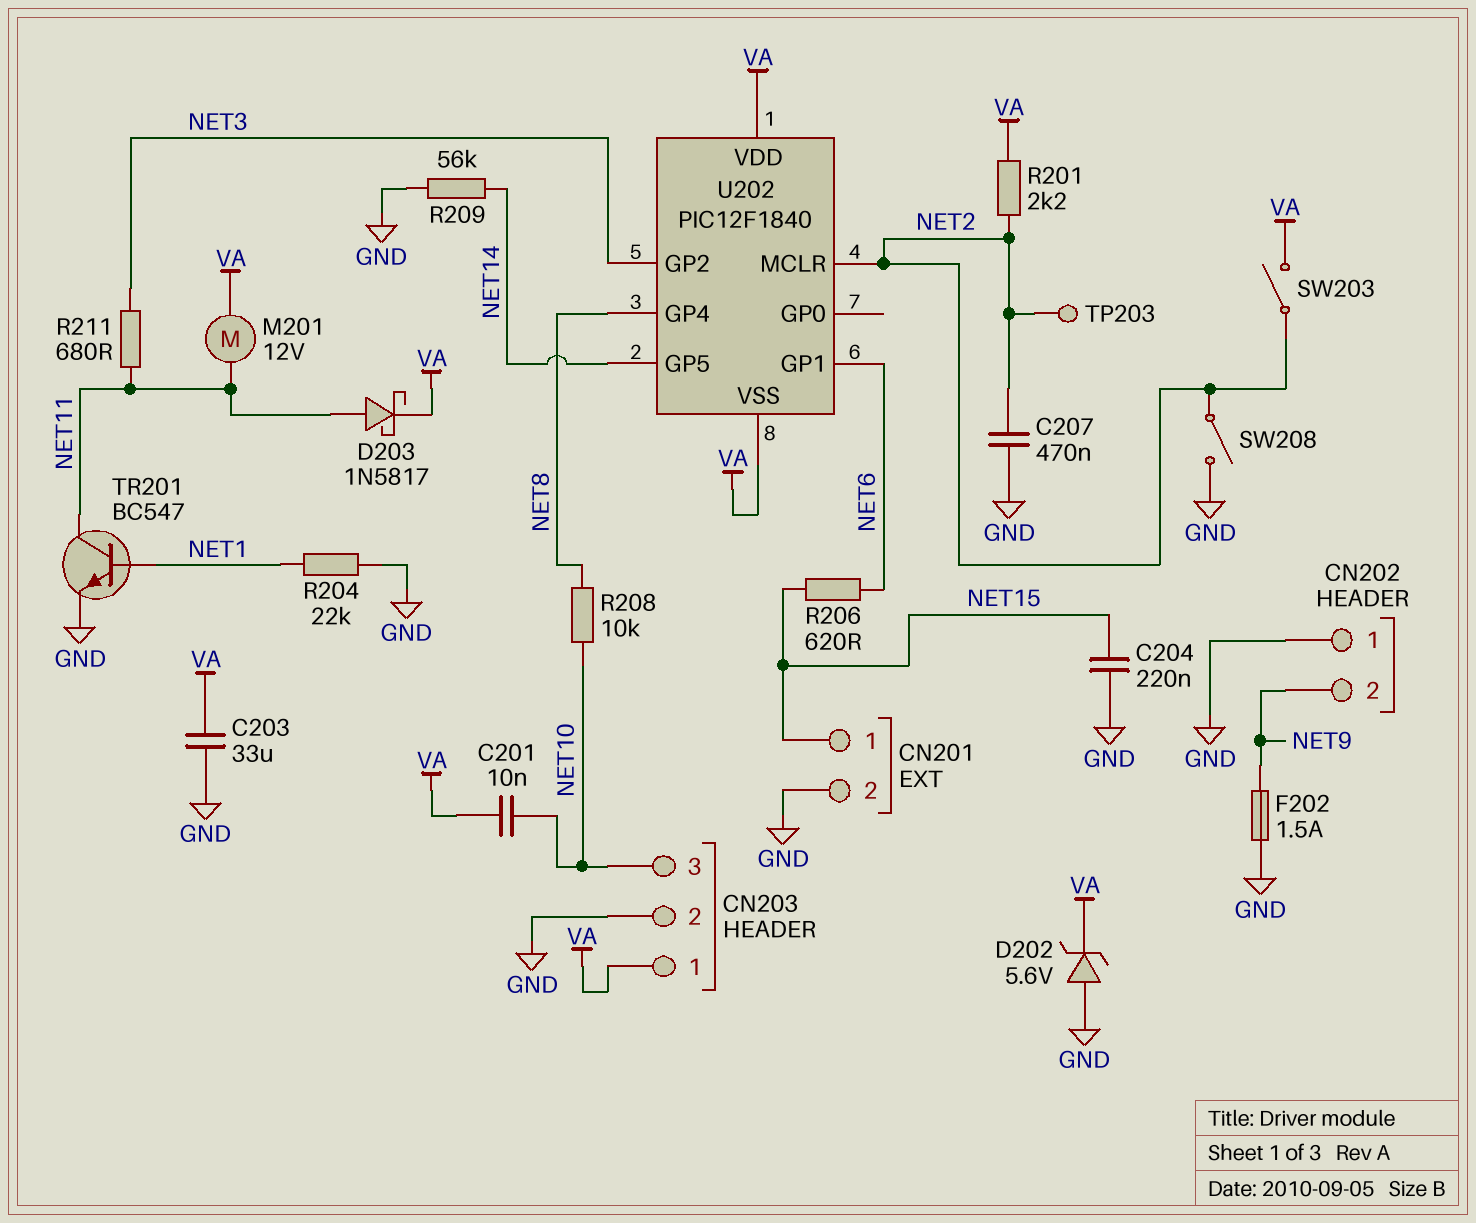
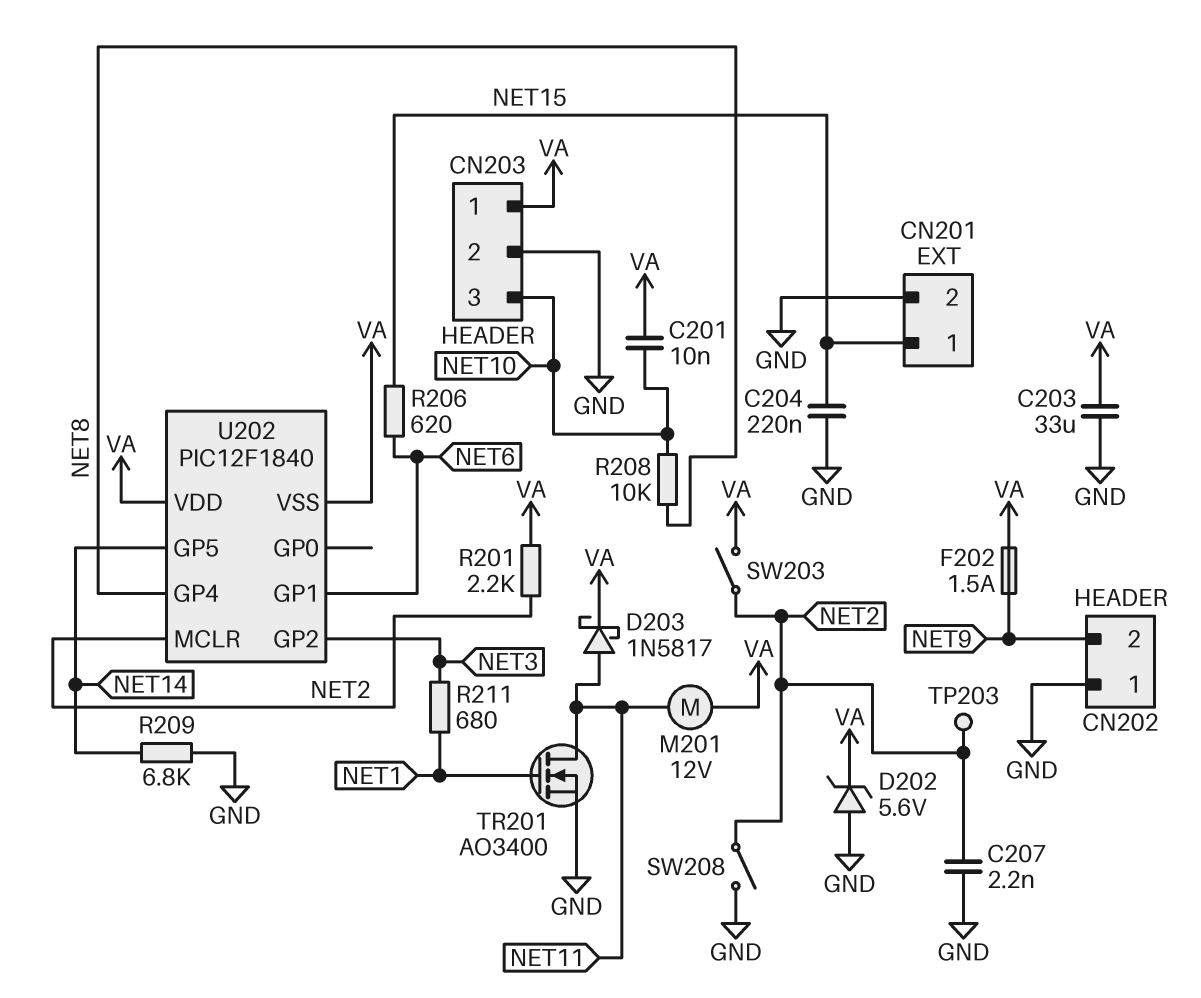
C207: 470nF (GND, NET2) -> 2.2nF (GND, NET2)
F202: 1.5A (GND, NET9) -> 1.5A (NET9, VA)
R204: 22k (GND, NET1) -> none
R209: 56k (GND, NET14) -> 6.8k (GND, NET14)
R211: 680 (NET3, NET11) -> 680 (NET1, NET3)
TR201: NPN BC547 (B NET1, C NET11, E GND) -> NMOS AO3400 (G NET1, D NET11, S GND)

